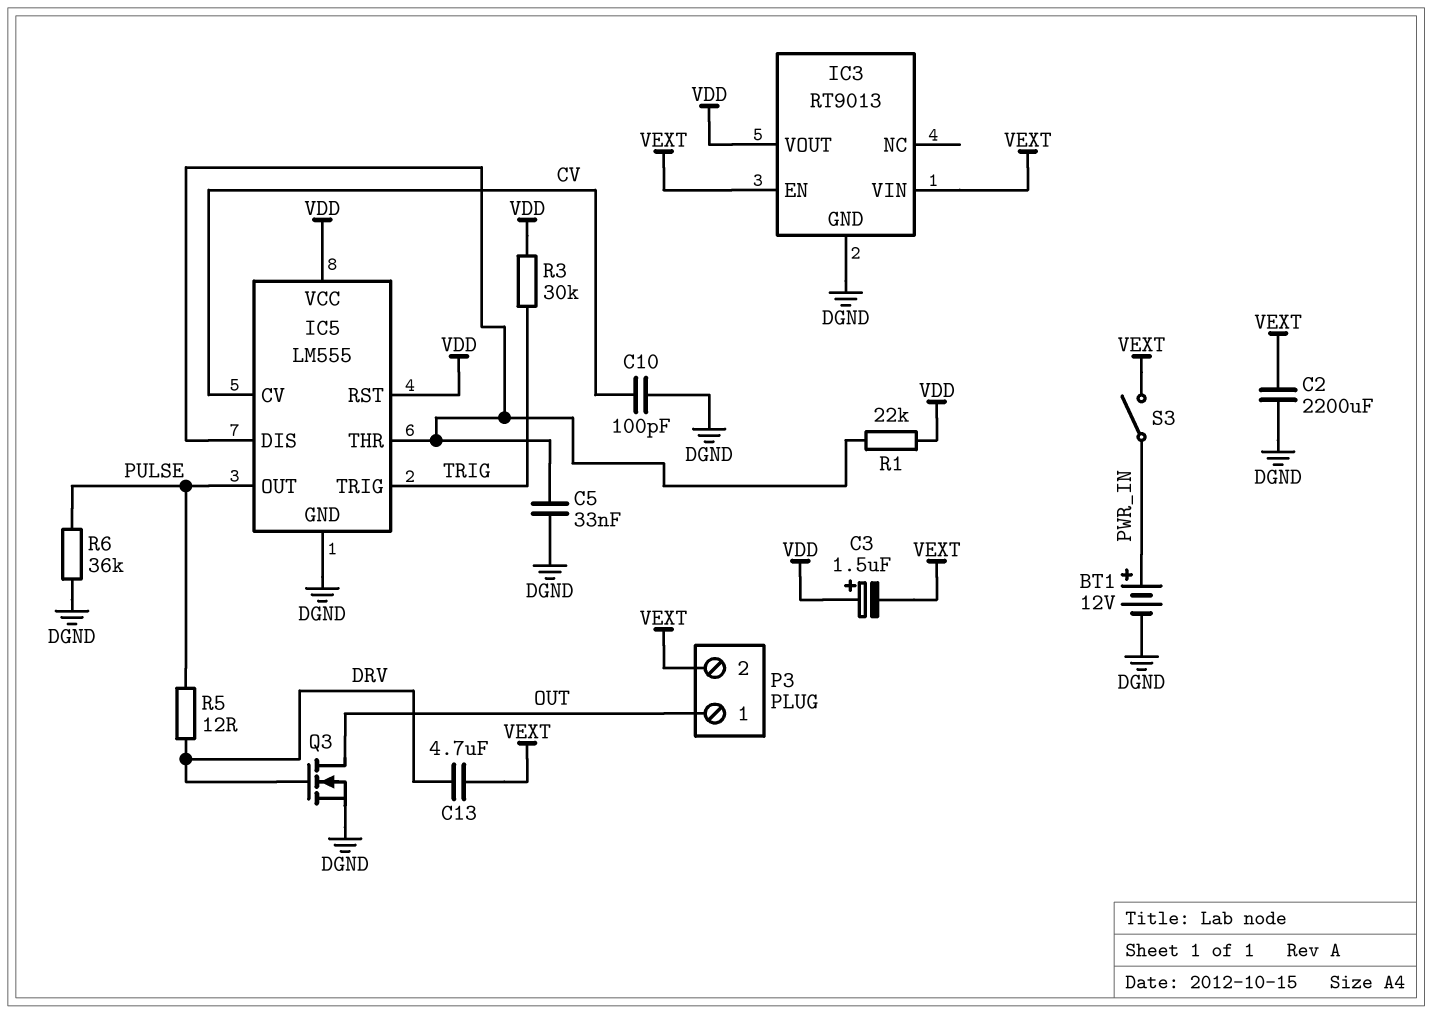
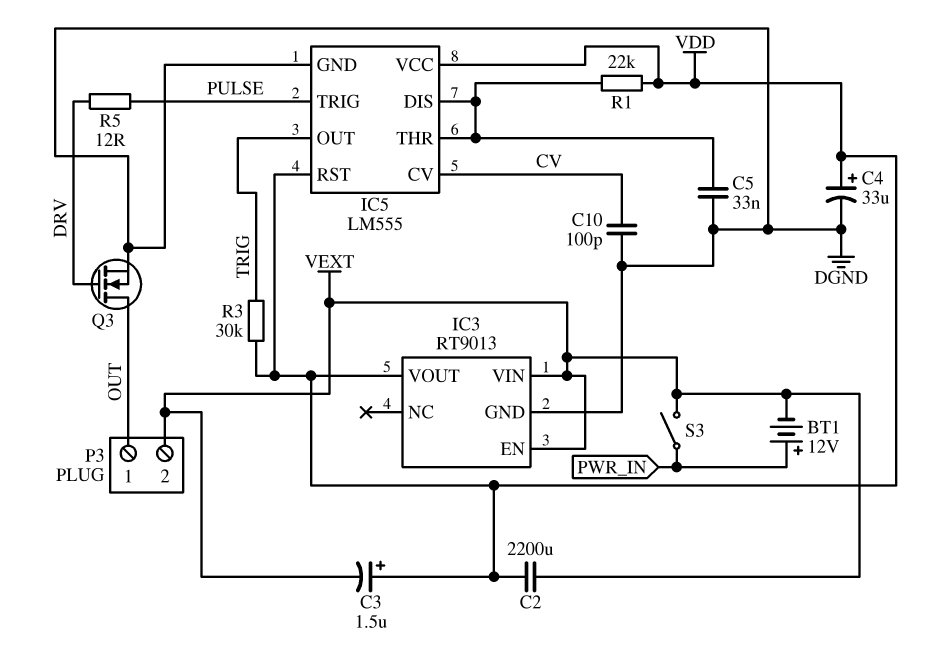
BT1: 12V (plus PWR_IN, minus DGND) -> 12V (plus PWR_IN, minus VEXT)
C2: 2200uF (DGND, VEXT) -> 2200uF (VDD, VEXT)
C4: none -> 33uF (plus VDD, minus DGND)
C13: 4.7uF (DRV, VEXT) -> none
IC5 pin OUT: PULSE -> TRIG
IC5 pin TRIG: TRIG -> PULSE
R6: 36k (DGND, PULSE) -> none

